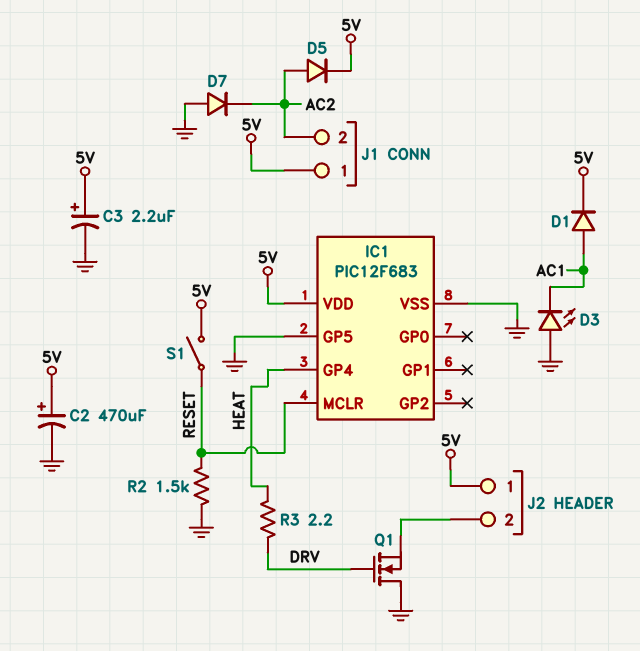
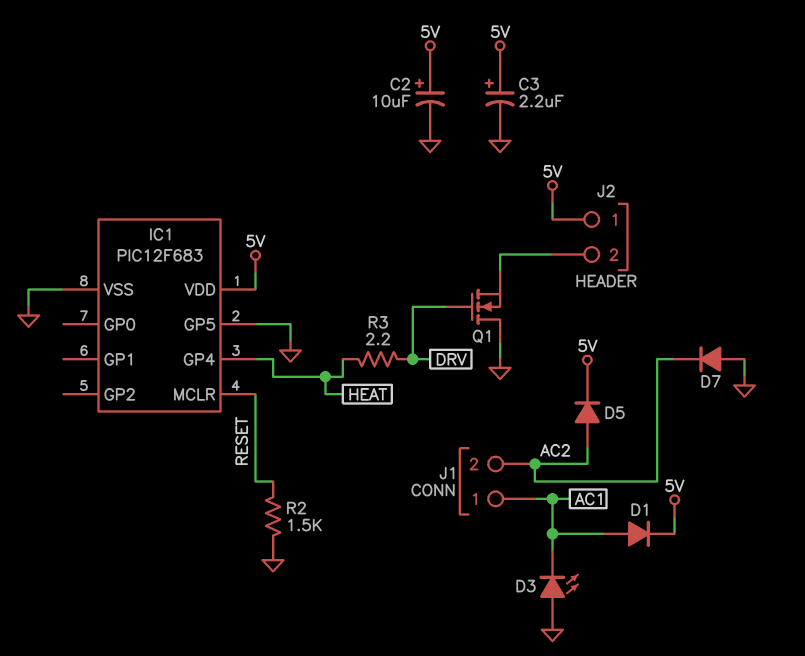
C2: 470uF (plus 5V, minus GND) -> 10uF (plus 5V, minus GND)
J1 pin 1: 5V -> AC1
S1: switch (5V, RESET) -> none

